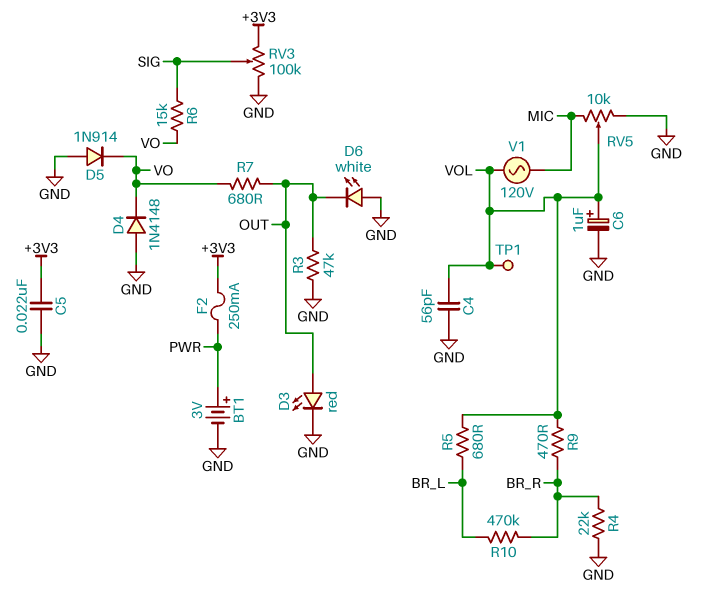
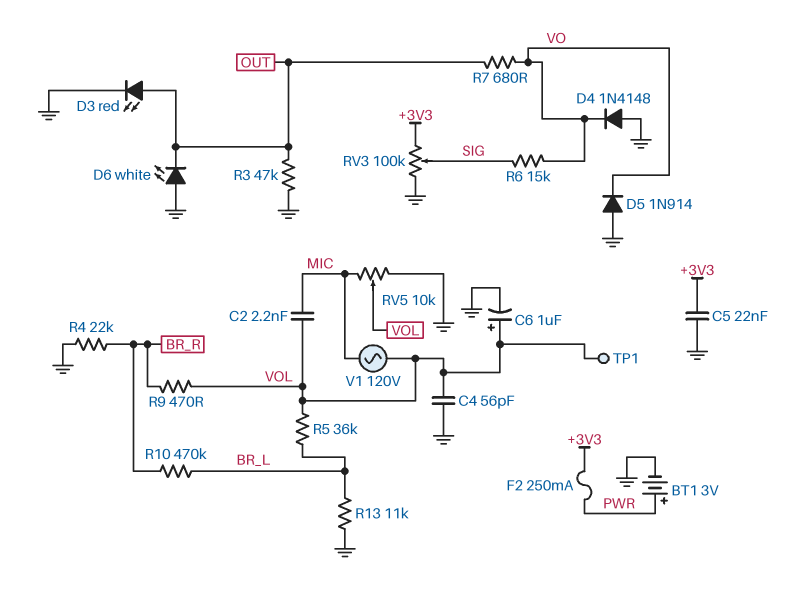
C2: none -> 2.2nF (MIC, VOL)
R5: 680 (BR_L, VOL) -> 36k (BR_L, VOL)
R13: none -> 11k (BR_L, GND)

